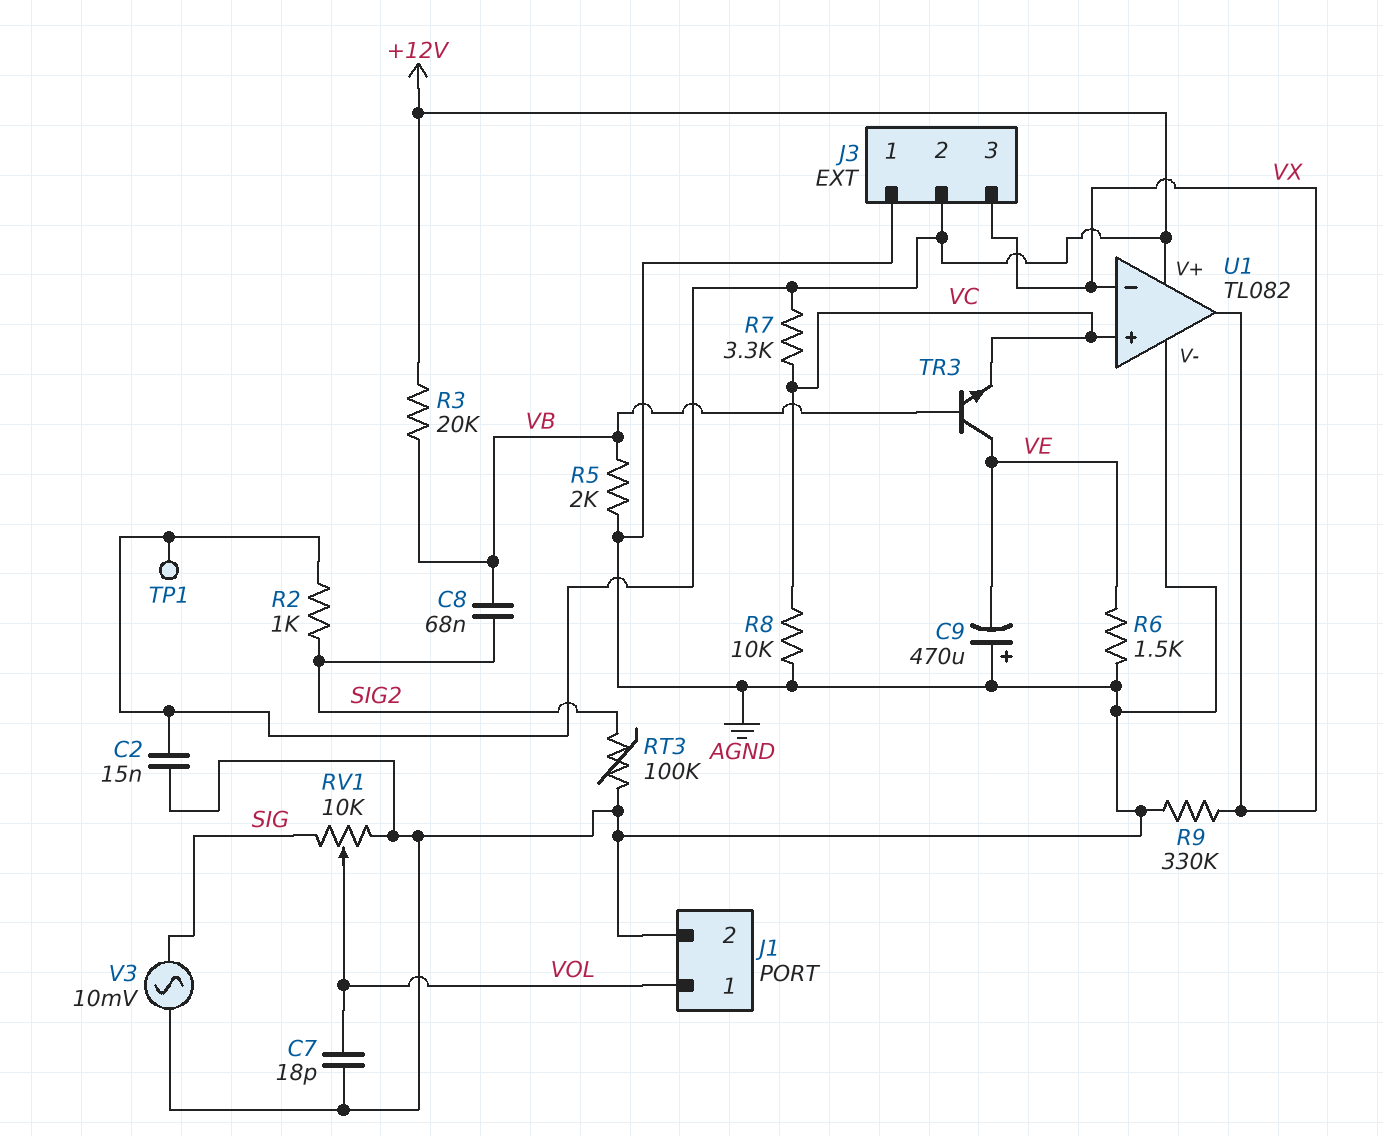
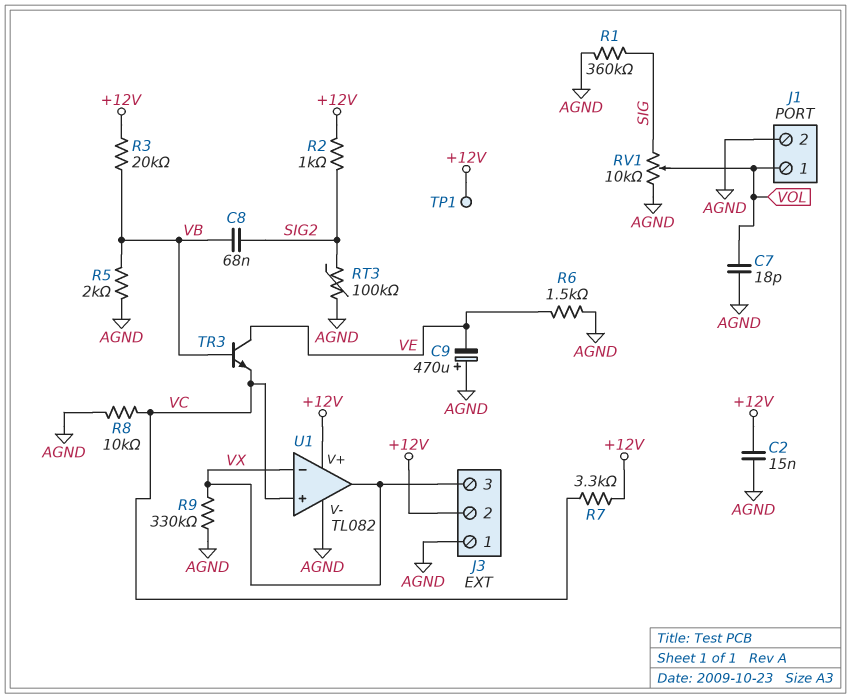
R1: none -> 360k (AGND, SIG)
V3: AC 10mV (AGND, SIG) -> none

